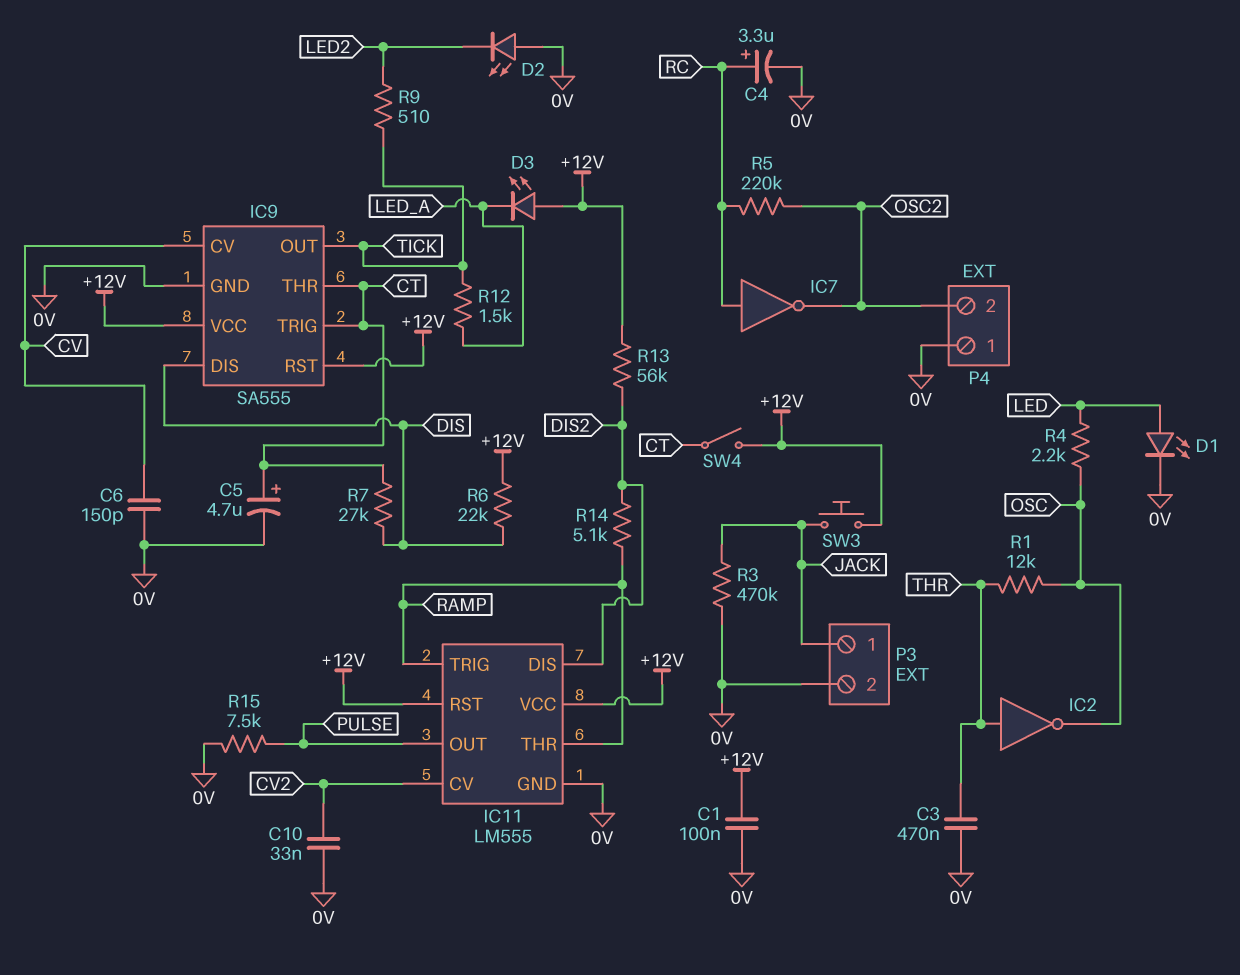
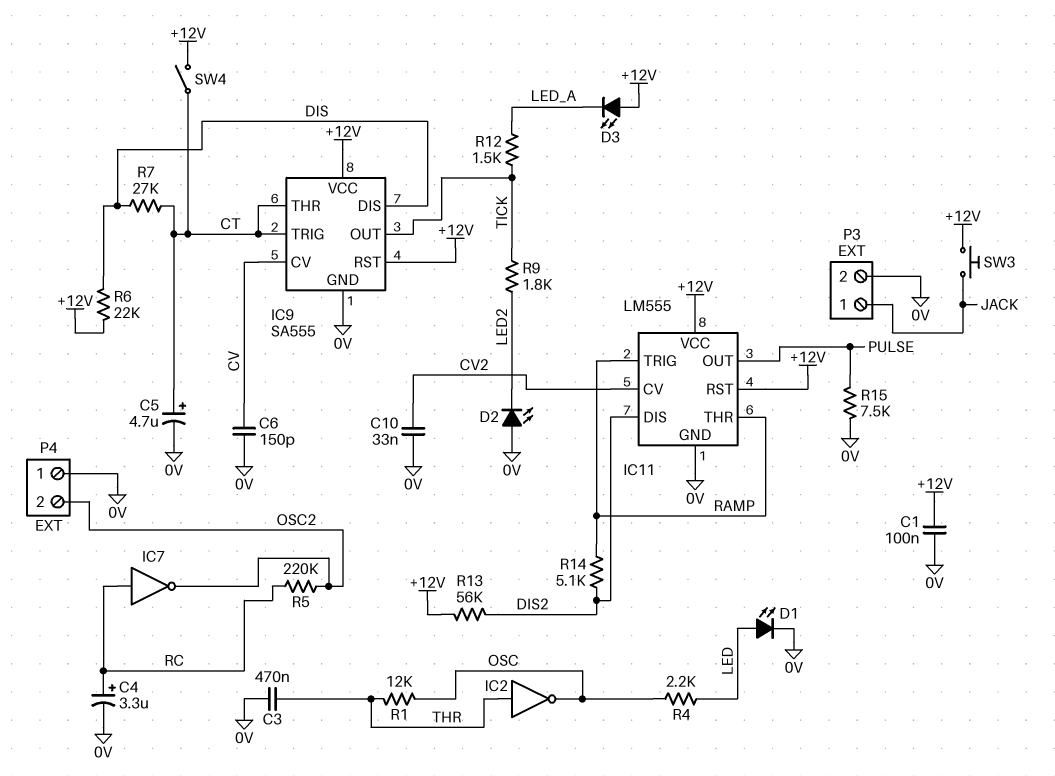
R3: 470k (0V, JACK) -> none
R9: 510 (LED2, TICK) -> 1.8k (LED2, TICK)

